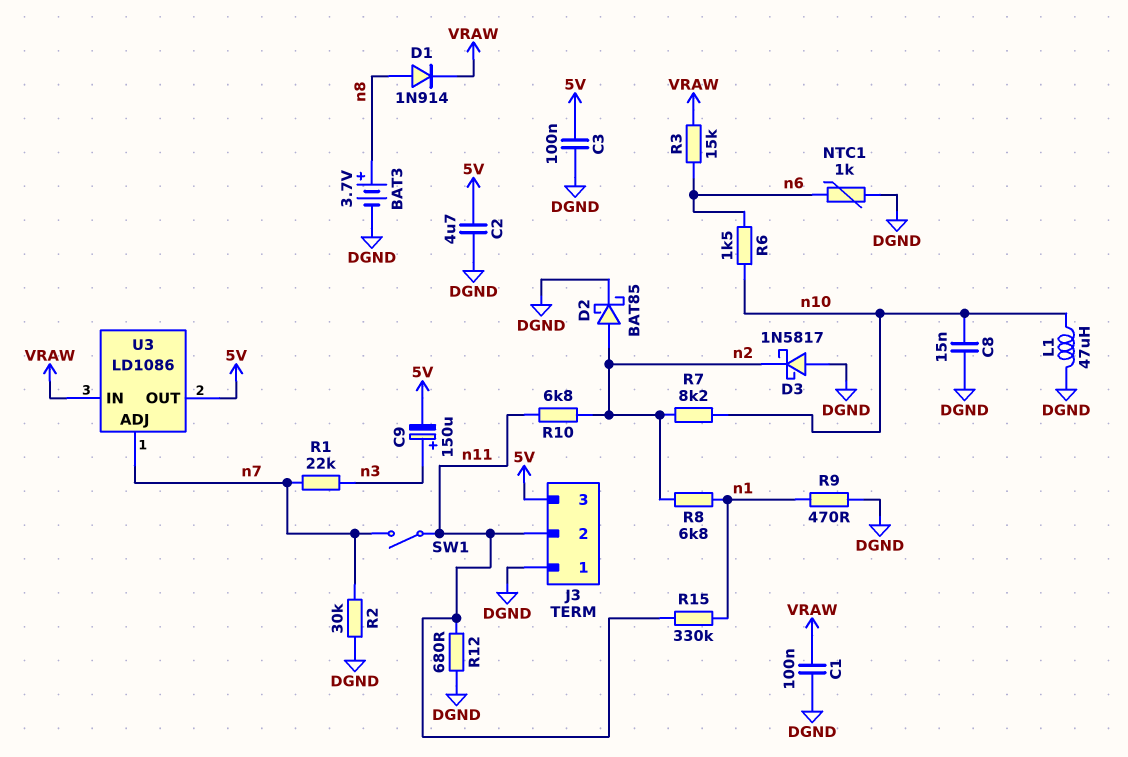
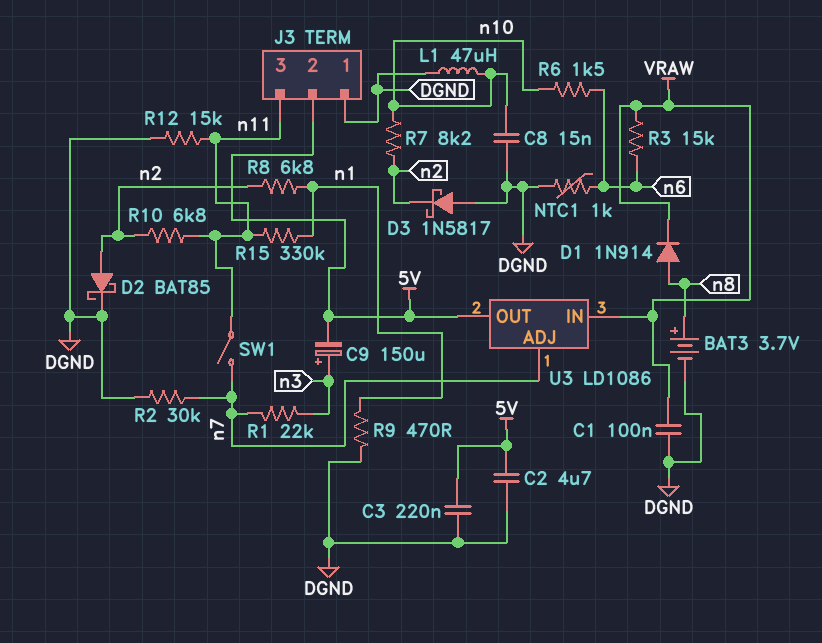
C3: 100nF (5V, DGND) -> 220nF (5V, DGND)
J3 pin 2: n11 -> 5V
J3 pin 3: 5V -> n11
R12: 680 (DGND, n11) -> 15k (DGND, n11)

